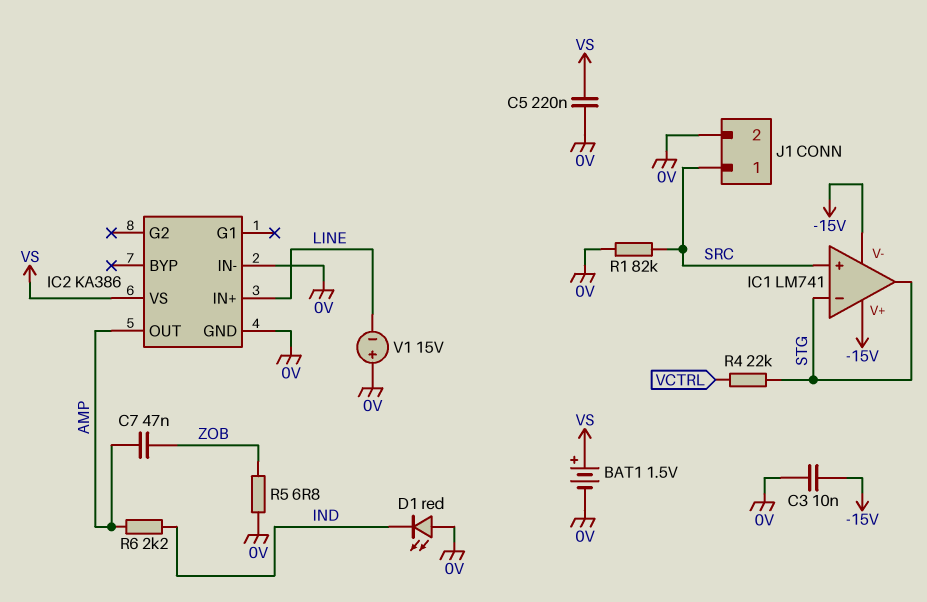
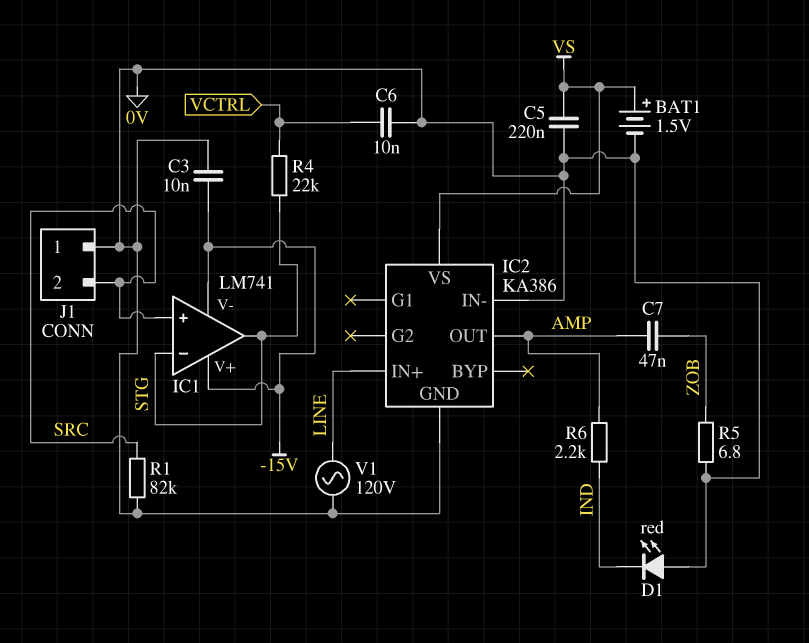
C6: none -> 10nF (0V, VCTRL)
J1 pin 1: SRC -> 0V
J1 pin 2: 0V -> SRC
V1: 15V (plus 0V, minus LINE) -> AC 120V (0V, LINE)

